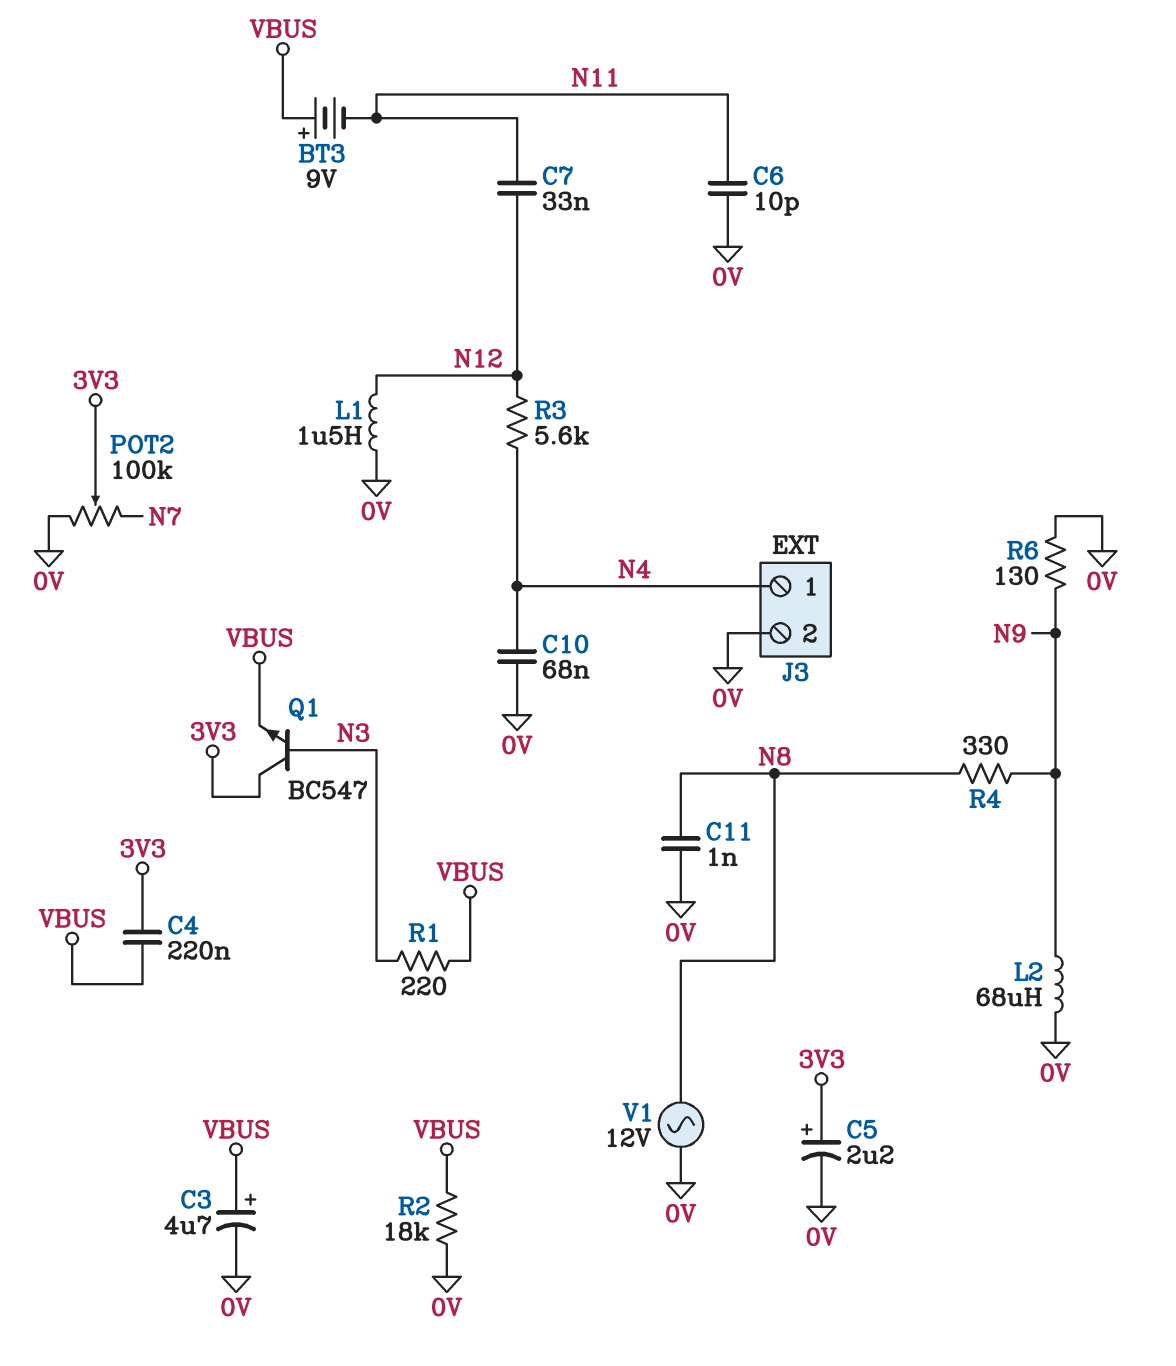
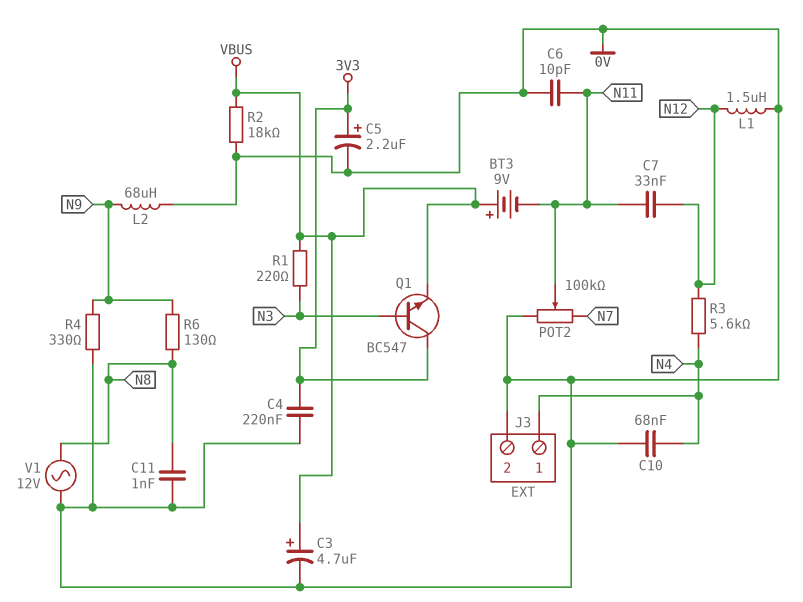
C4: 220nF (3V3, VBUS) -> 220nF (0V, 3V3)
POT2: 100k (0V, N7, wiper 3V3) -> 100k (0V, N7, wiper N11)
R4: 330 (N8, N9) -> 330 (0V, N9)
R6: 130 (0V, N9) -> 130 (N8, N9)

